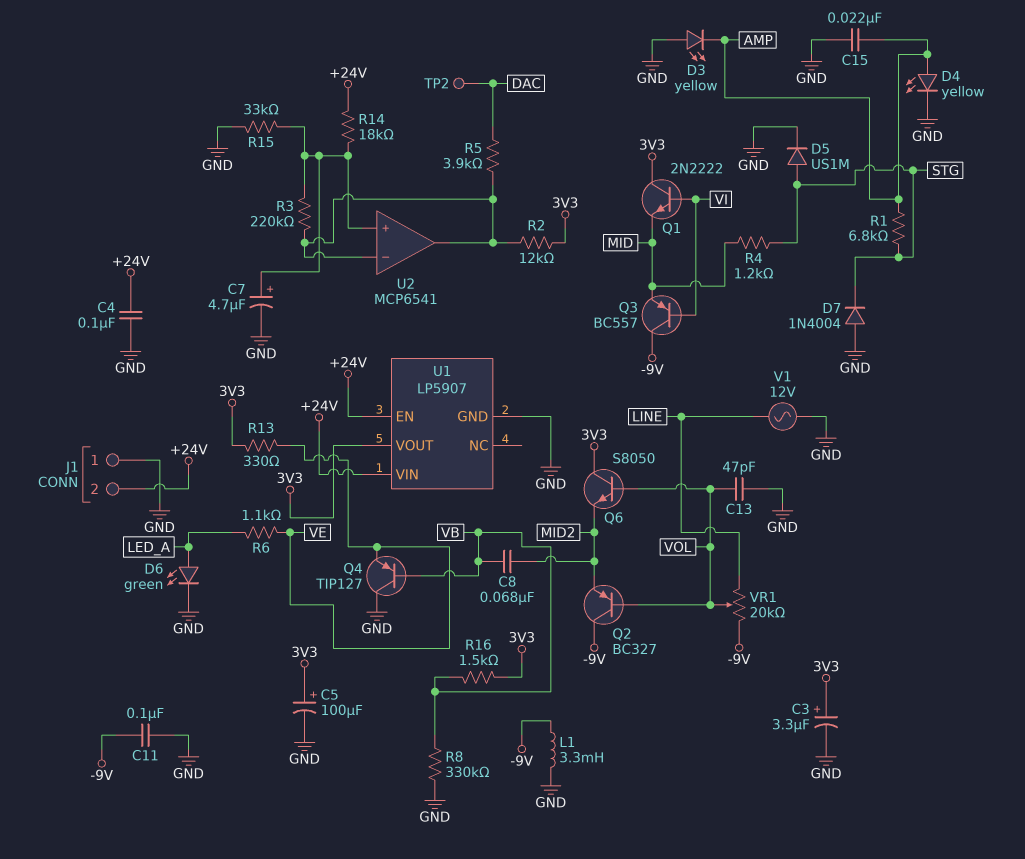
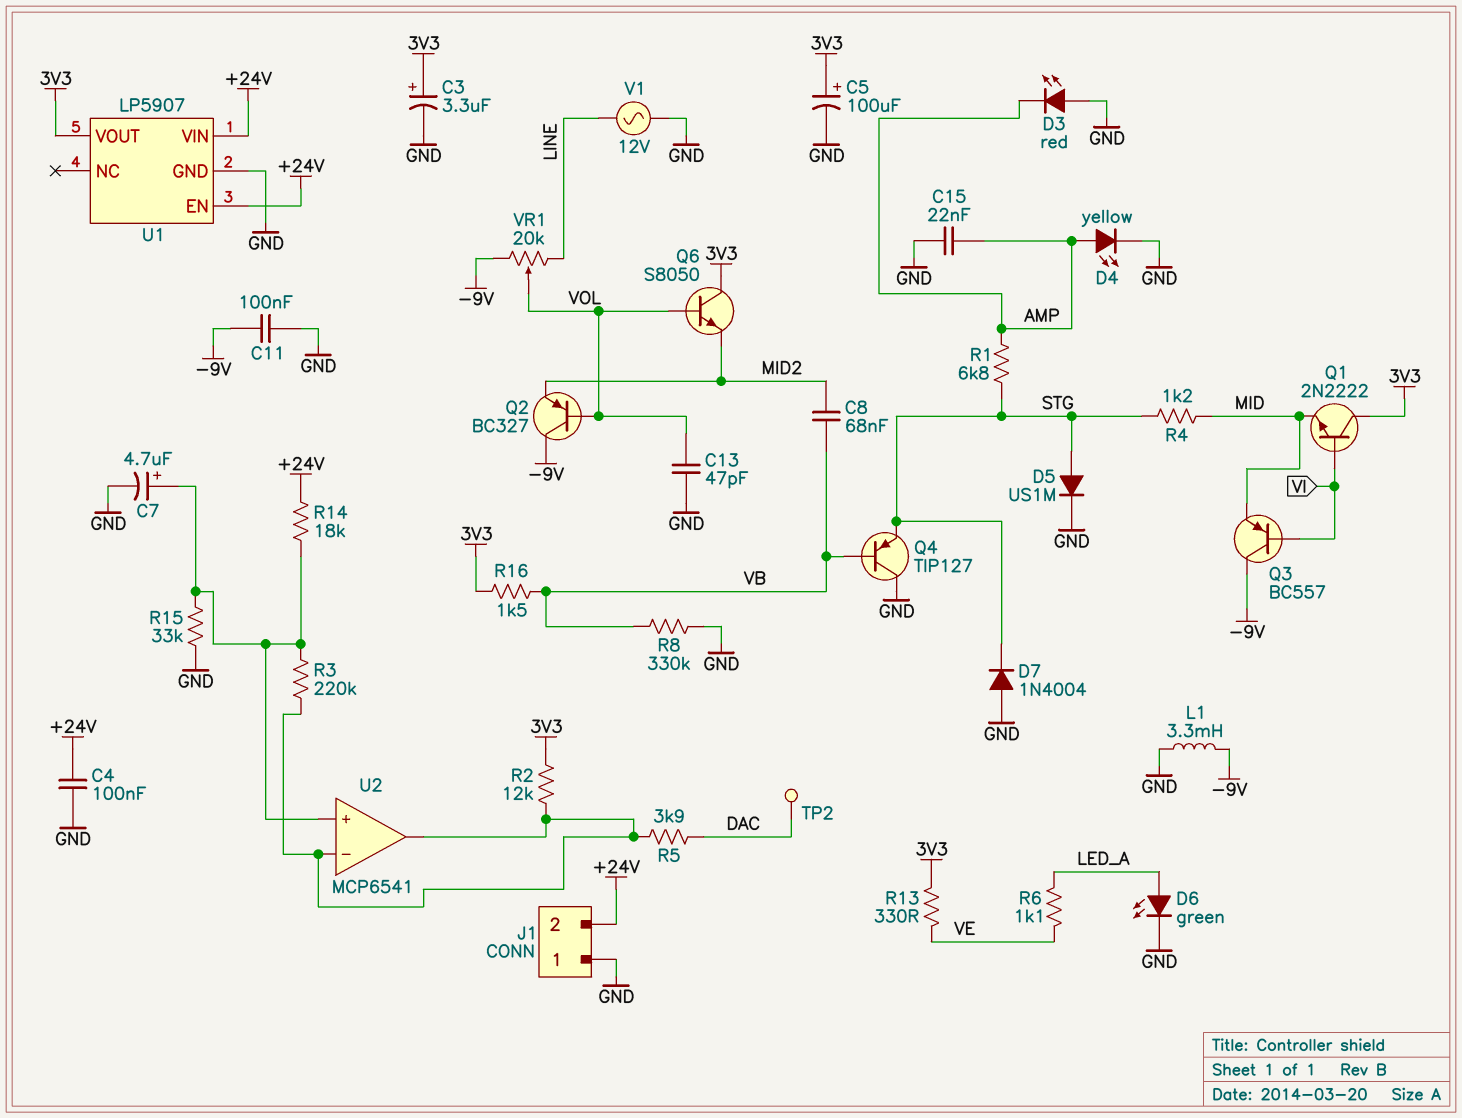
D3: LED yellow (A GND, K AMP) -> LED red (A GND, K AMP)
Q4: PNP TIP127 (B VB, C GND, E VE) -> PNP TIP127 (B VB, C GND, E STG)

